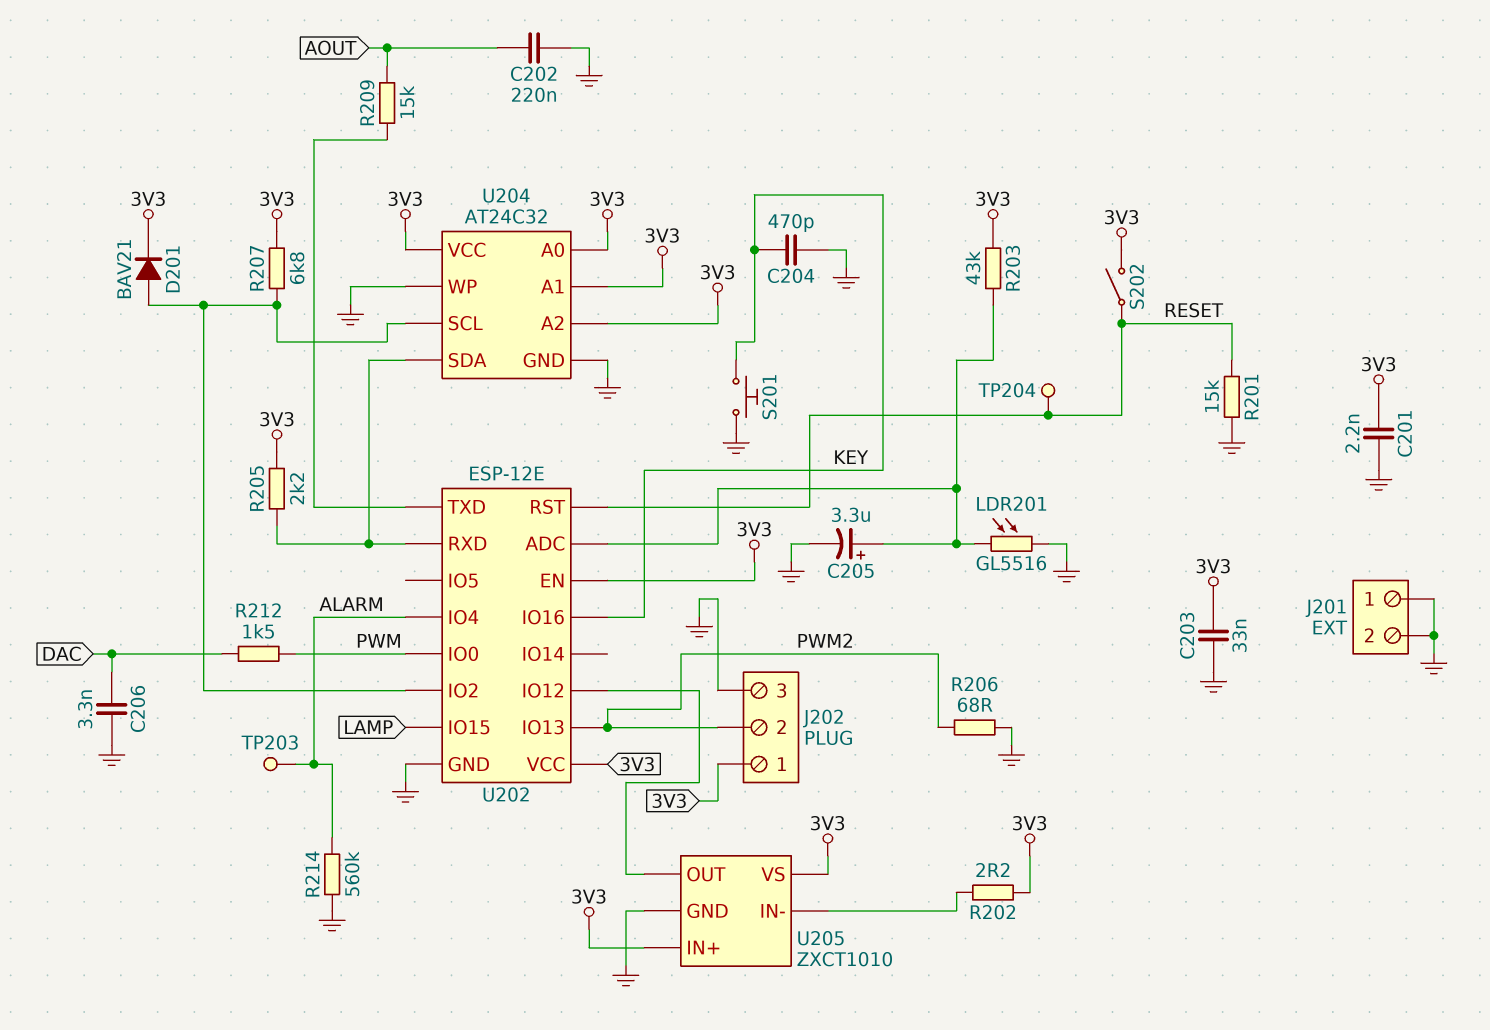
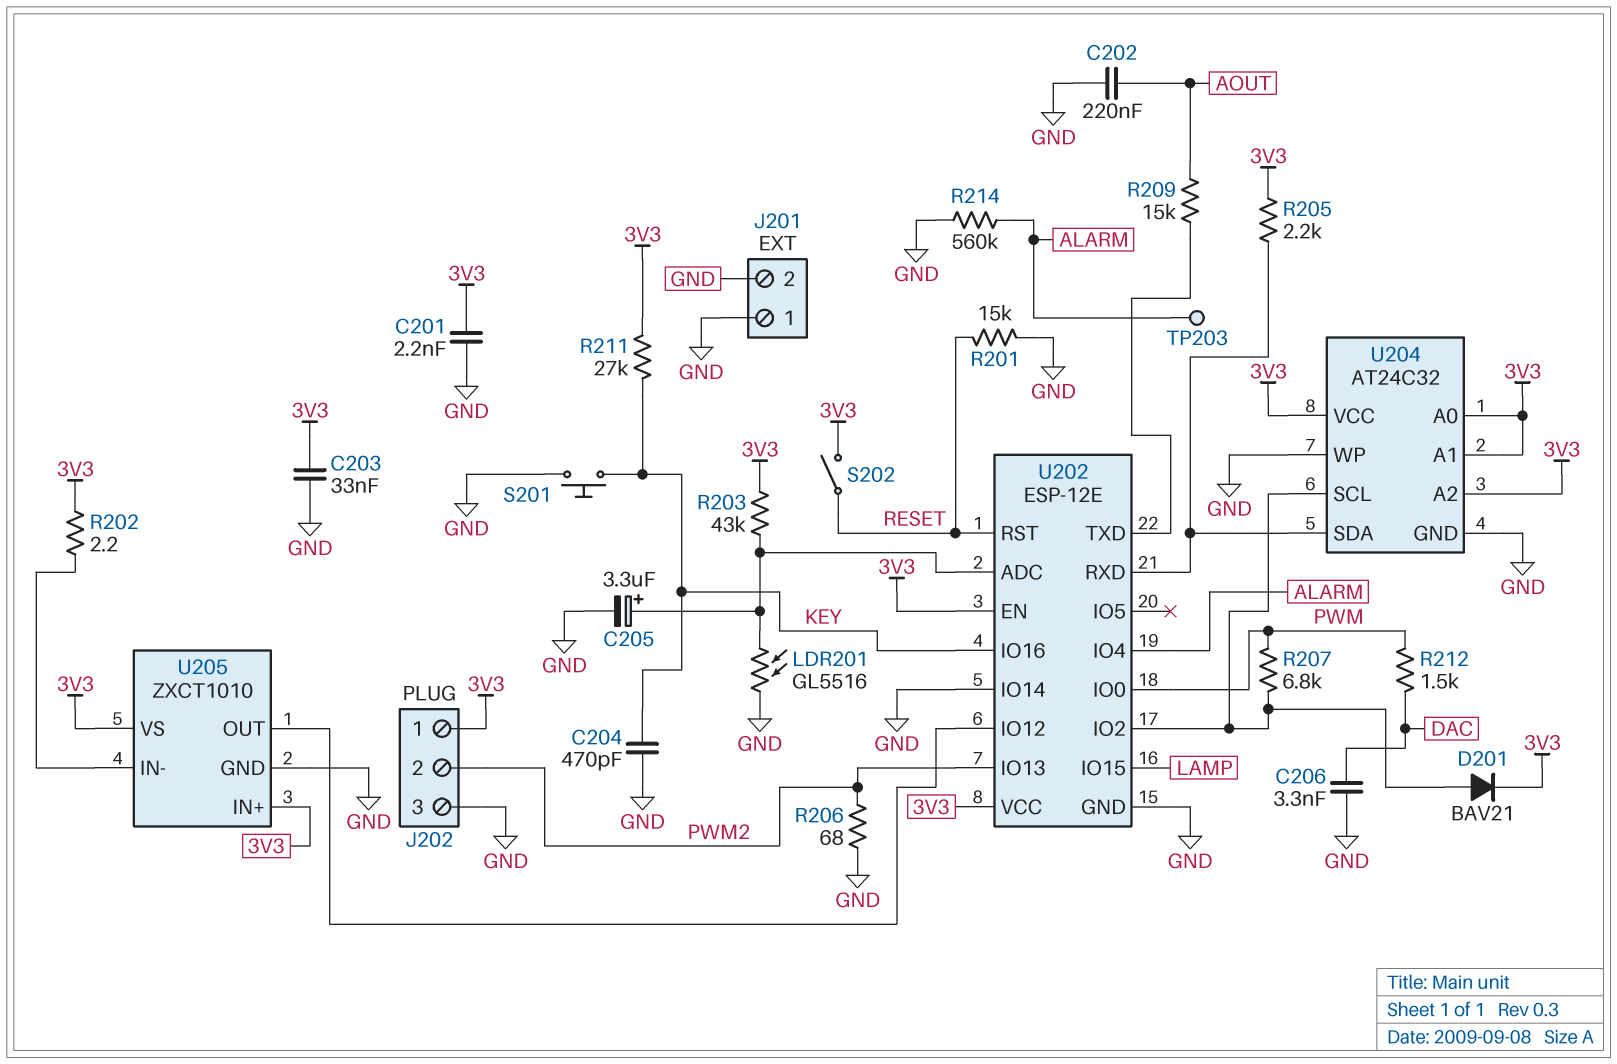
R207: 6.8k (3V3, U202/IO2) -> 6.8k (PWM, U202/IO2)
R211: none -> 27k (3V3, KEY)
TP204: test point (RESET) -> none
U202 pin IO14: none -> GND

